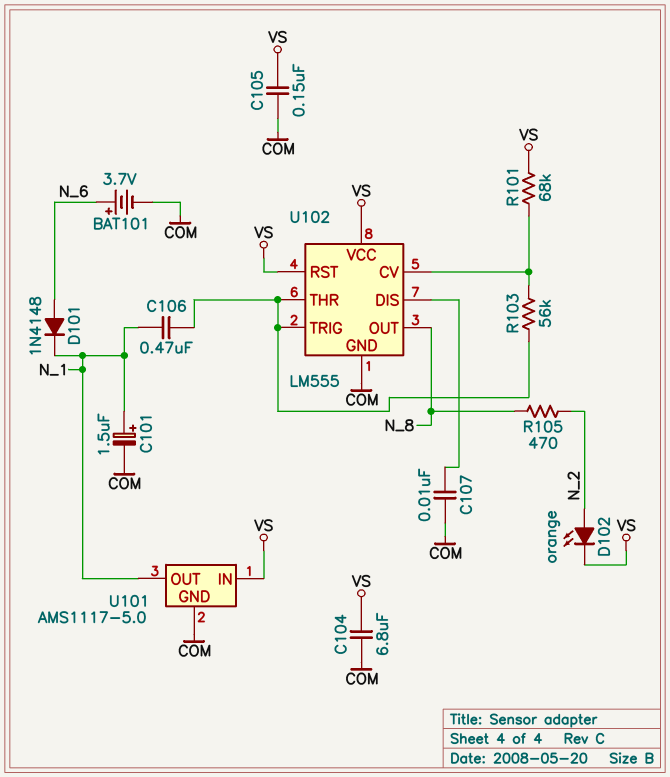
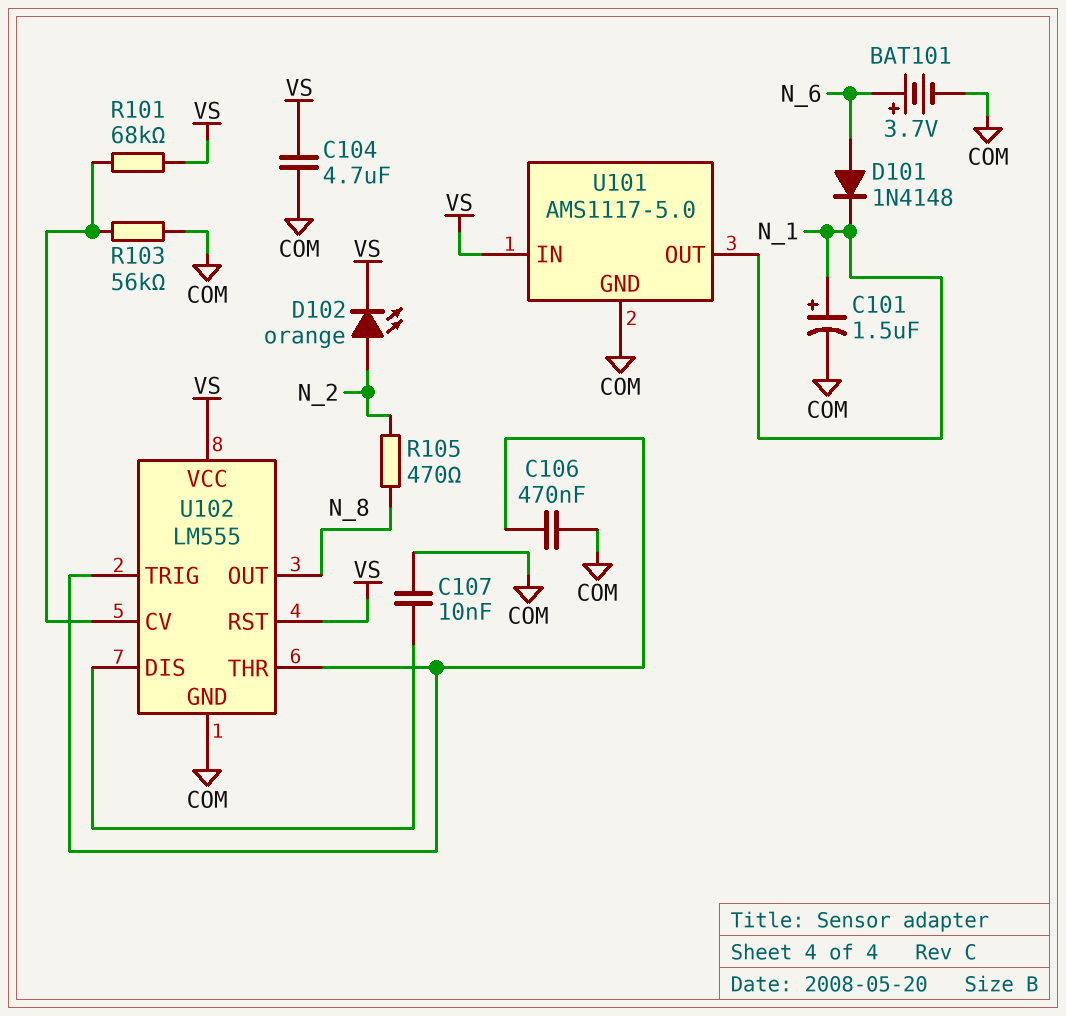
C104: 6.8uF (COM, VS) -> 4.7uF (COM, VS)
C105: 150nF (COM, VS) -> none
C106: 470nF (N_1, U102/THR) -> 470nF (COM, U102/THR)
R103: 56k (U102/CV, U102/THR) -> 56k (COM, U102/CV)

